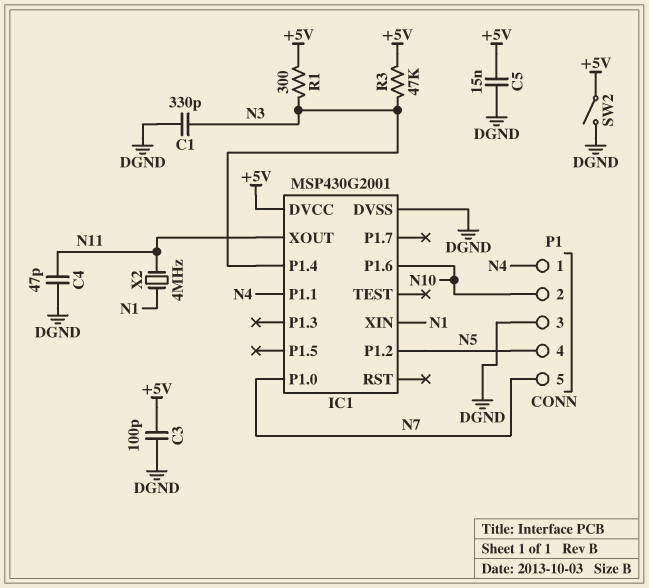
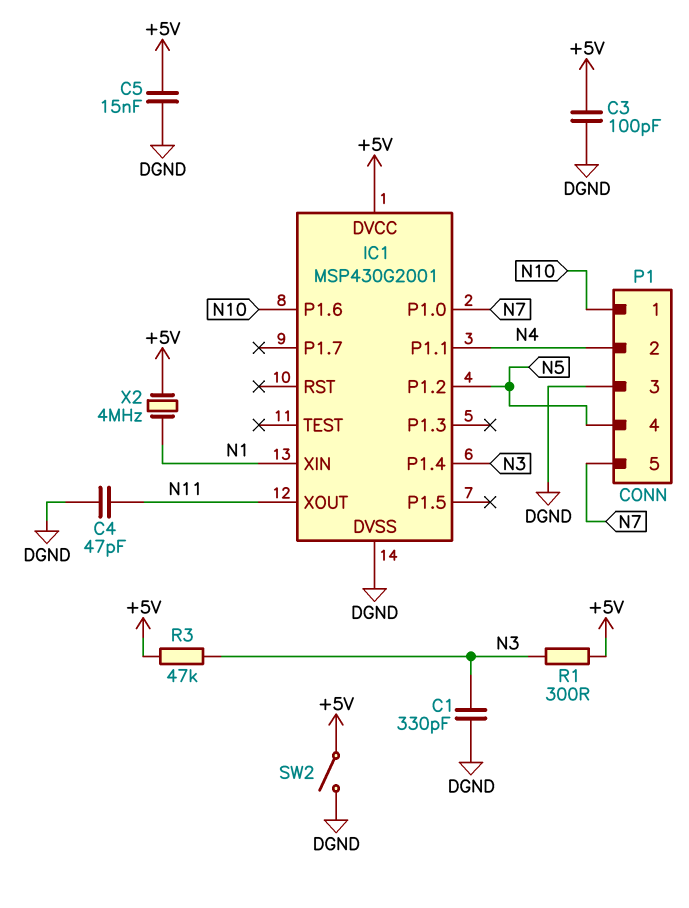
P1 pin 1: N4 -> N10
P1 pin 2: N10 -> N4
X2: 4MHz (N1, N11) -> 4MHz (+5V, N1)

